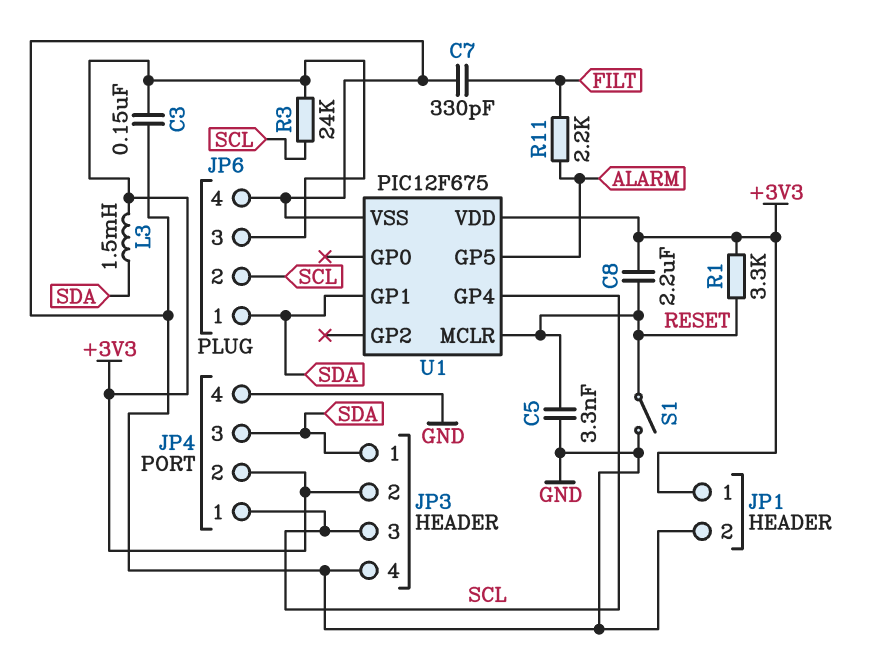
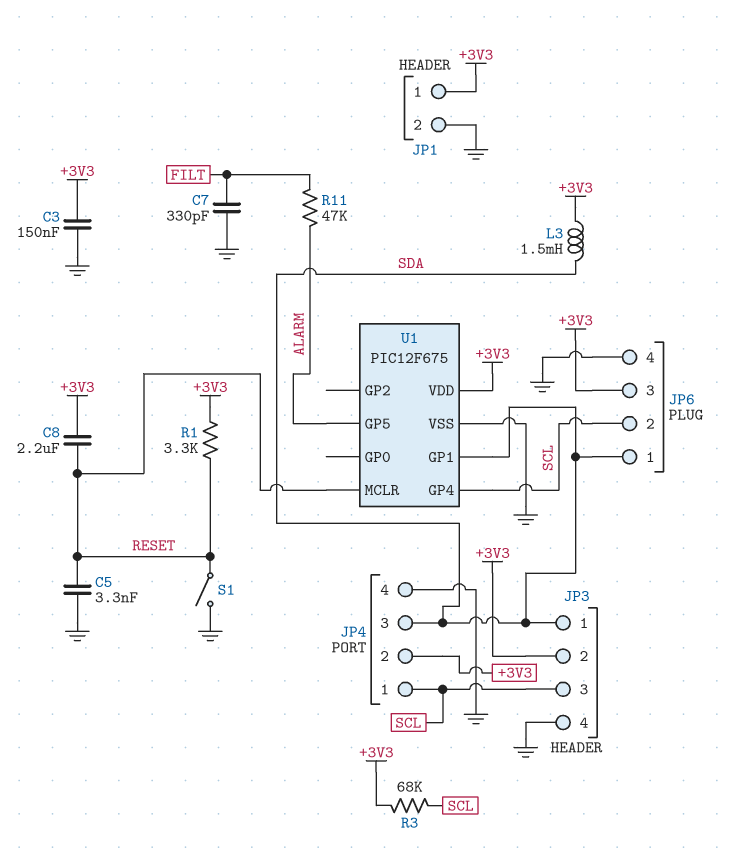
R3: 24k (+3V3, SCL) -> 68k (+3V3, SCL)
R11: 2.2k (ALARM, FILT) -> 47k (ALARM, FILT)

